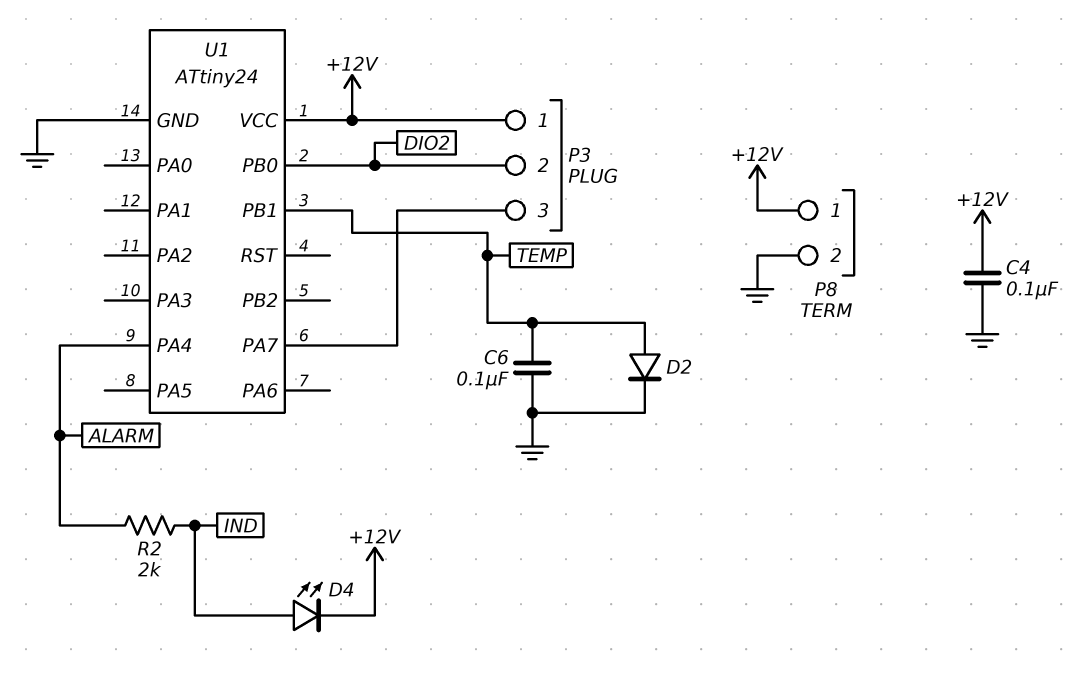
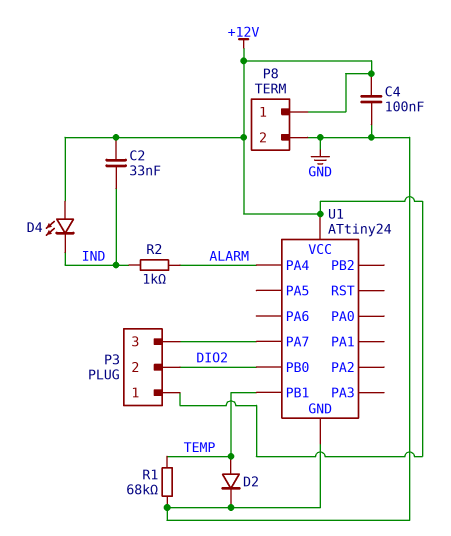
C2: none -> 33nF (+12V, IND)
C6: 100nF (GND, TEMP) -> none
D4: LED (A IND, K +12V) -> LED (A +12V, K IND)
R1: none -> 68k (GND, TEMP)
R2: 2k (ALARM, IND) -> 1k (ALARM, IND)

